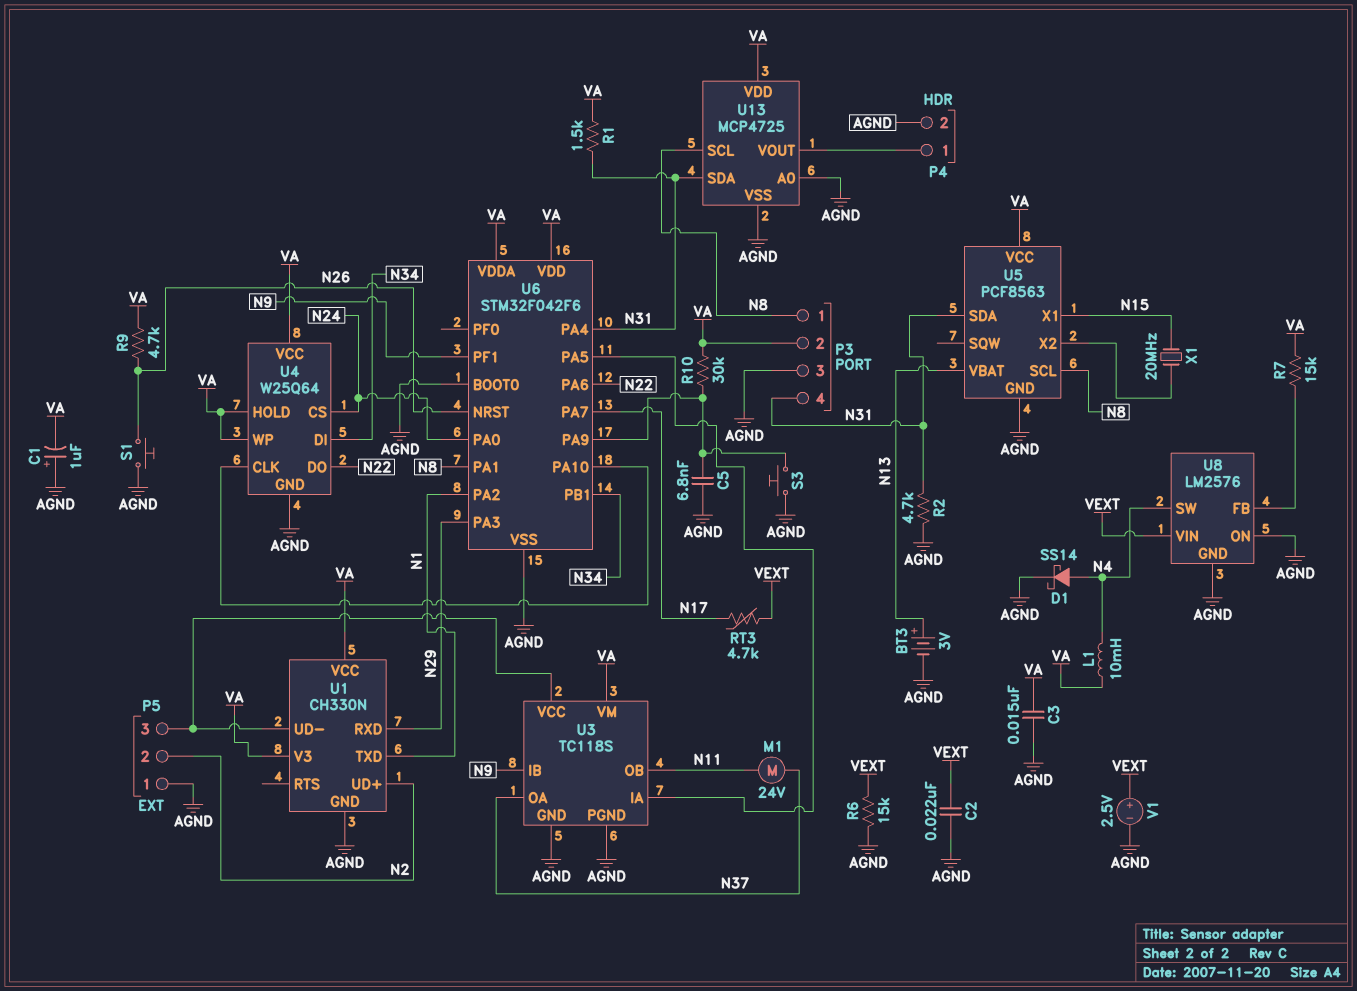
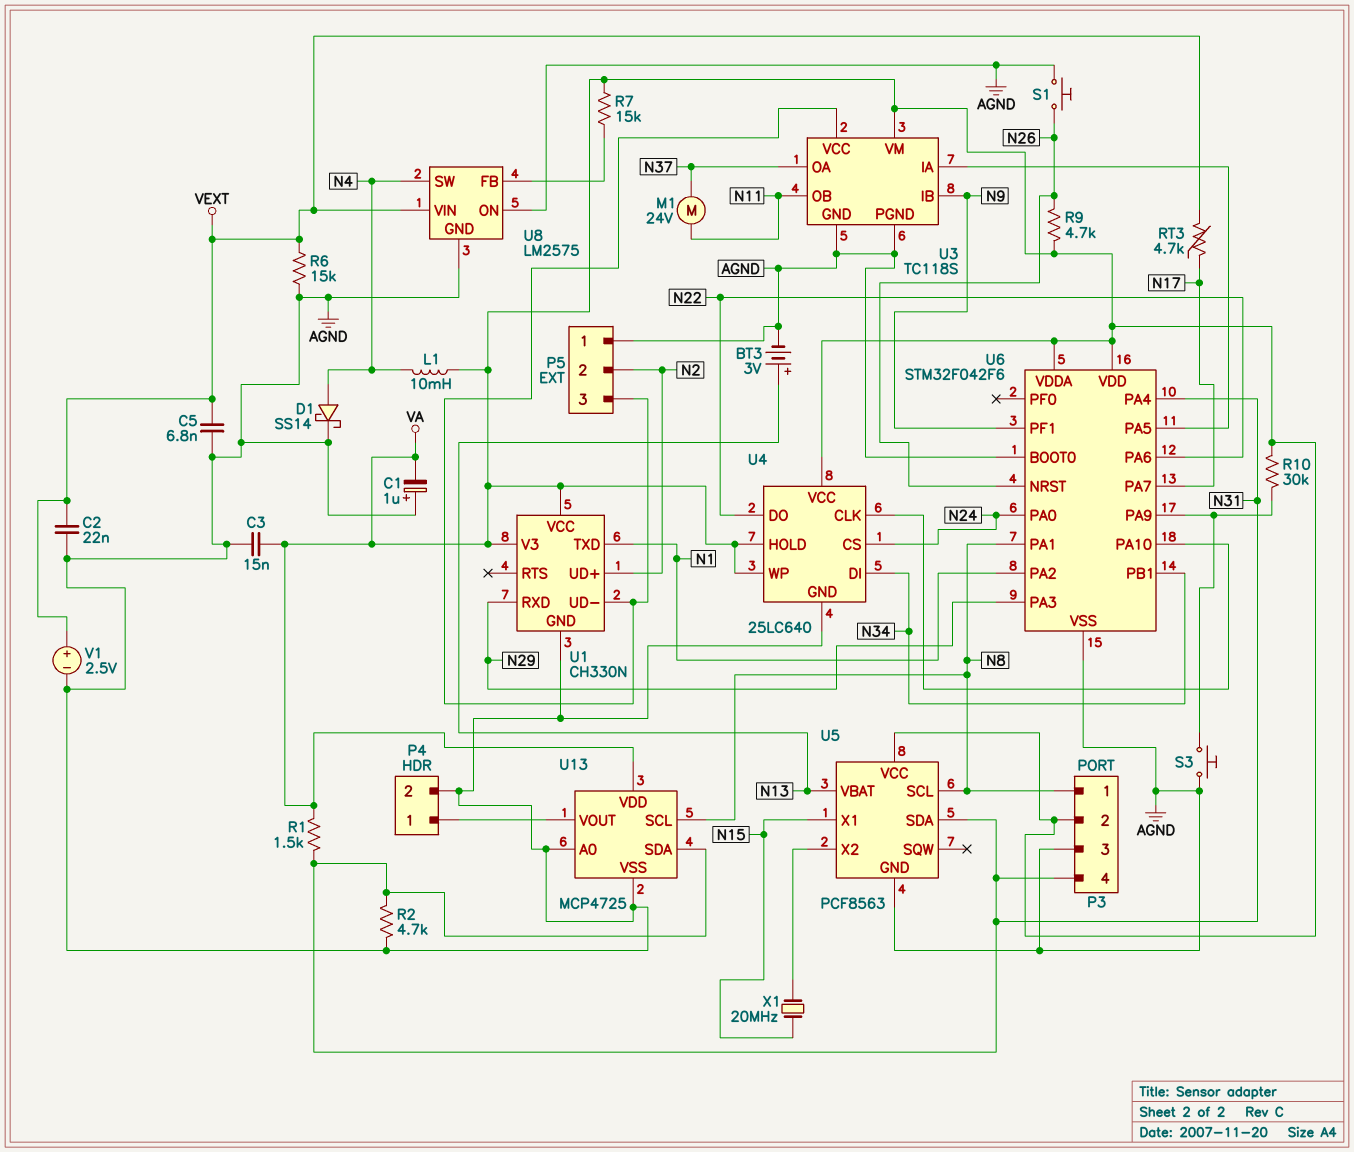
C5: 6.8nF (AGND, U6/PA9) -> 6.8nF (AGND, VEXT)
U4: W25Q64 -> 25LC640
U8: LM2576 -> LM2575

